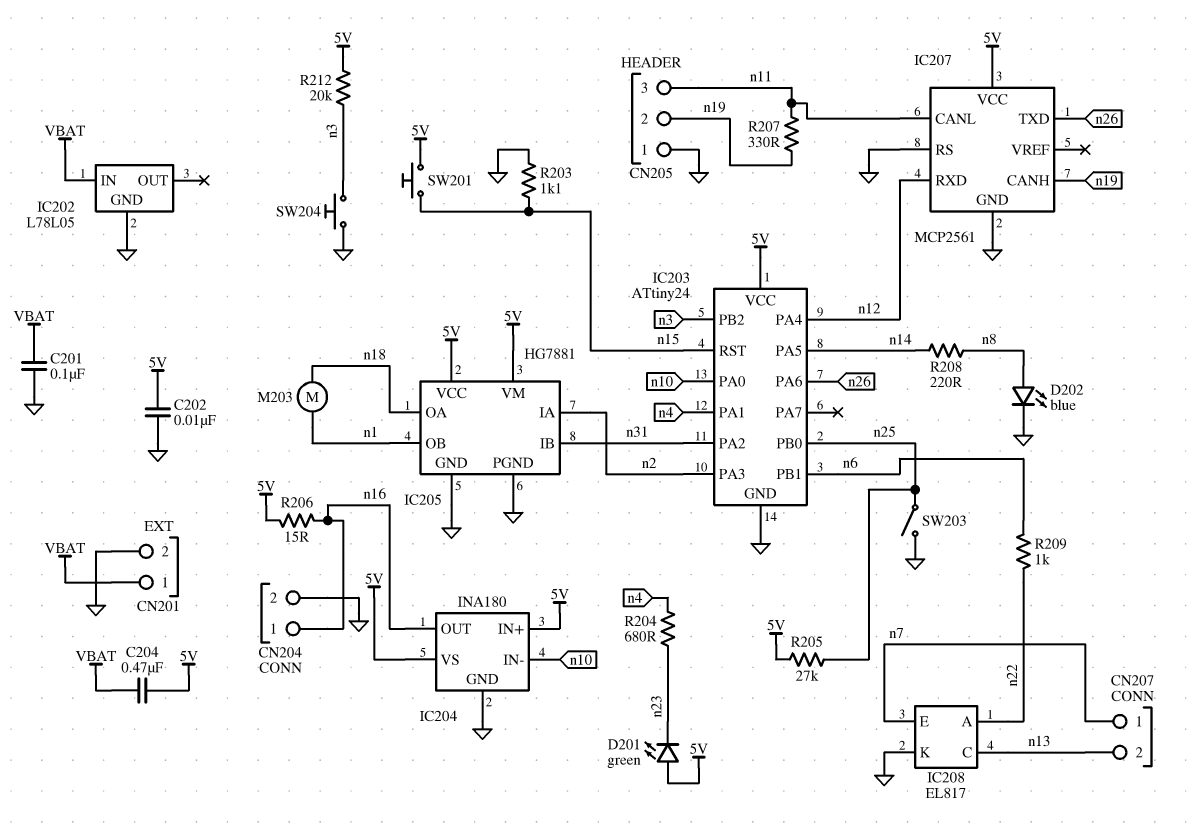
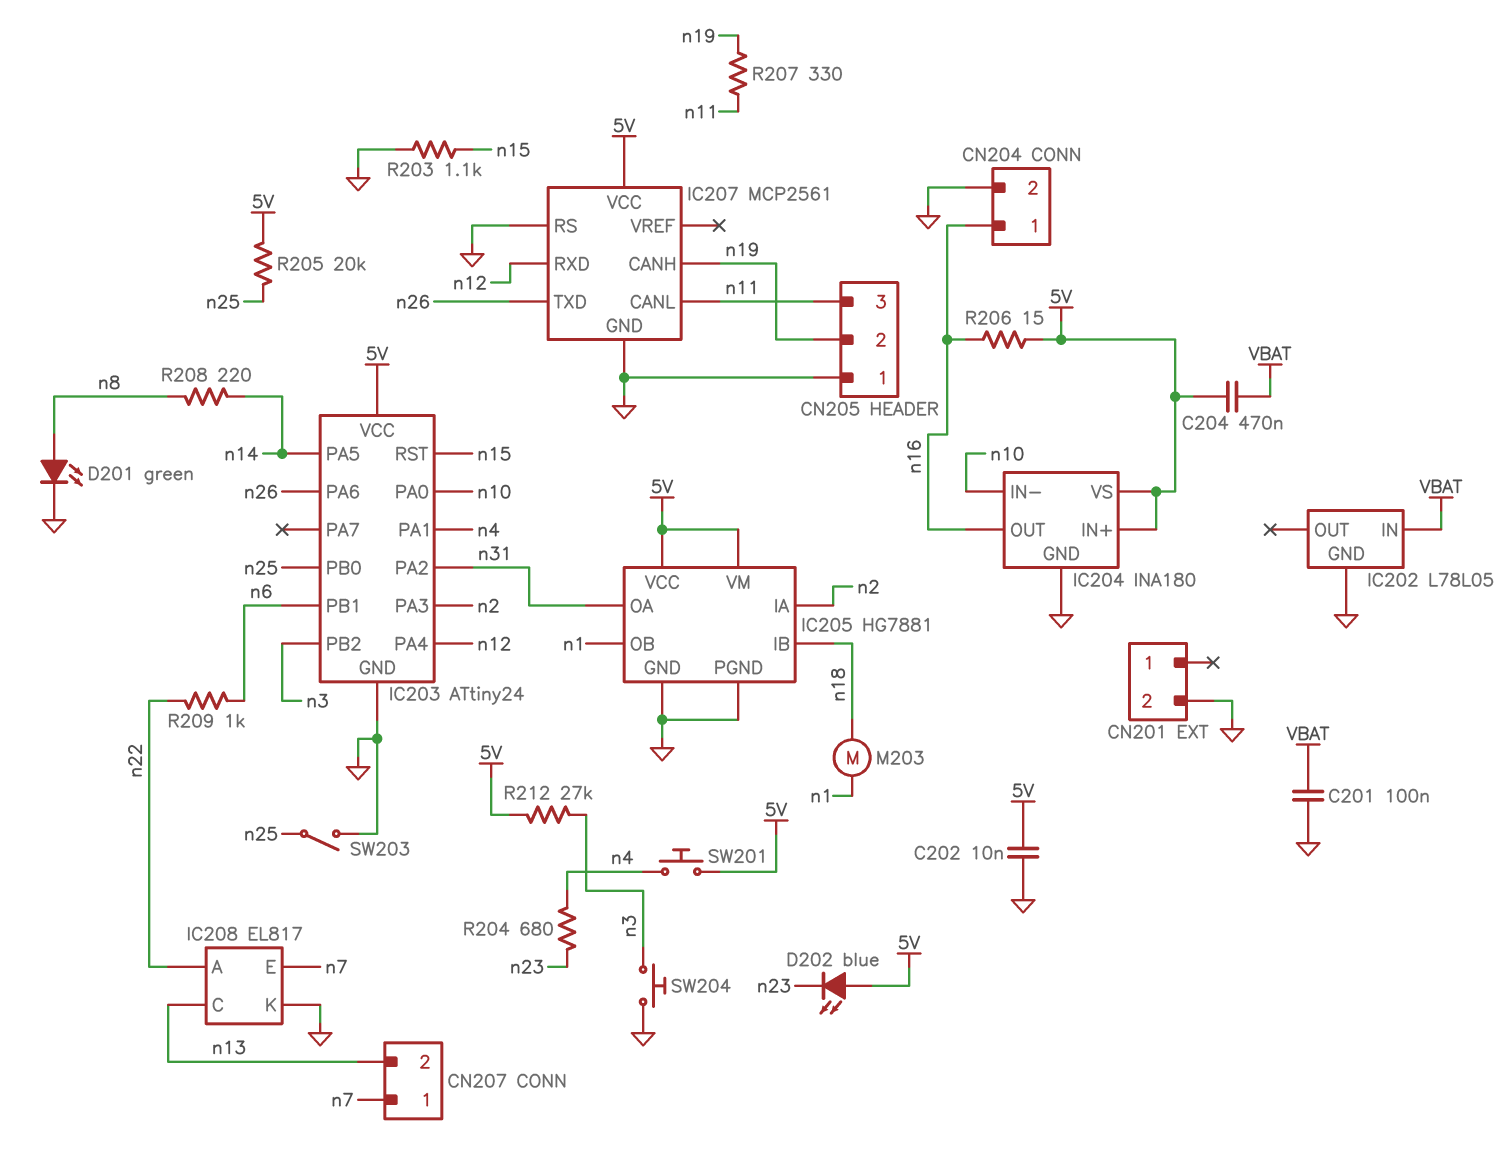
CN201 pin 1: VBAT -> none
D201: LED green (A 5V, K n23) -> LED green (A n8, K GND)
D202: LED blue (A n8, K GND) -> LED blue (A 5V, K n23)
IC205 pin IB: n31 -> n18
IC205 pin OA: n18 -> n31
R205: 27k (5V, n25) -> 20k (5V, n25)
R212: 20k (5V, n3) -> 27k (5V, n3)
SW201: button (5V, n15) -> button (5V, n4)

